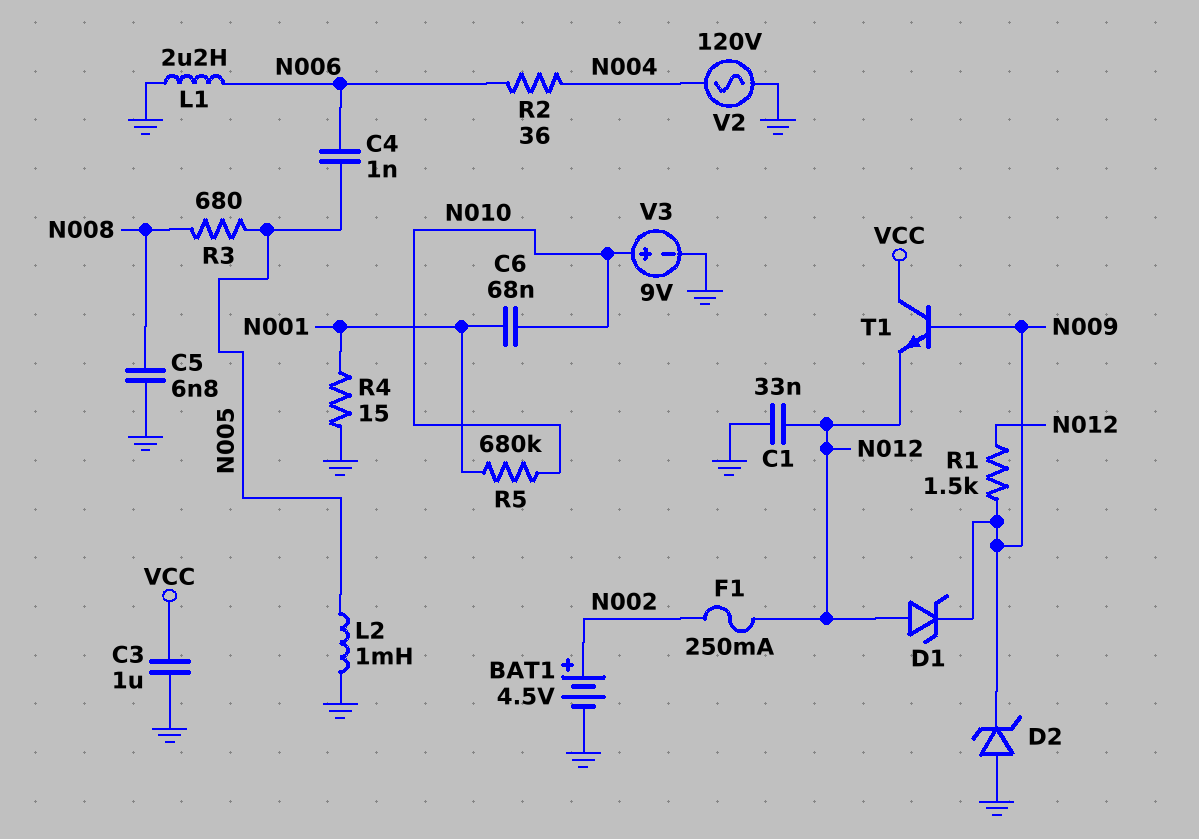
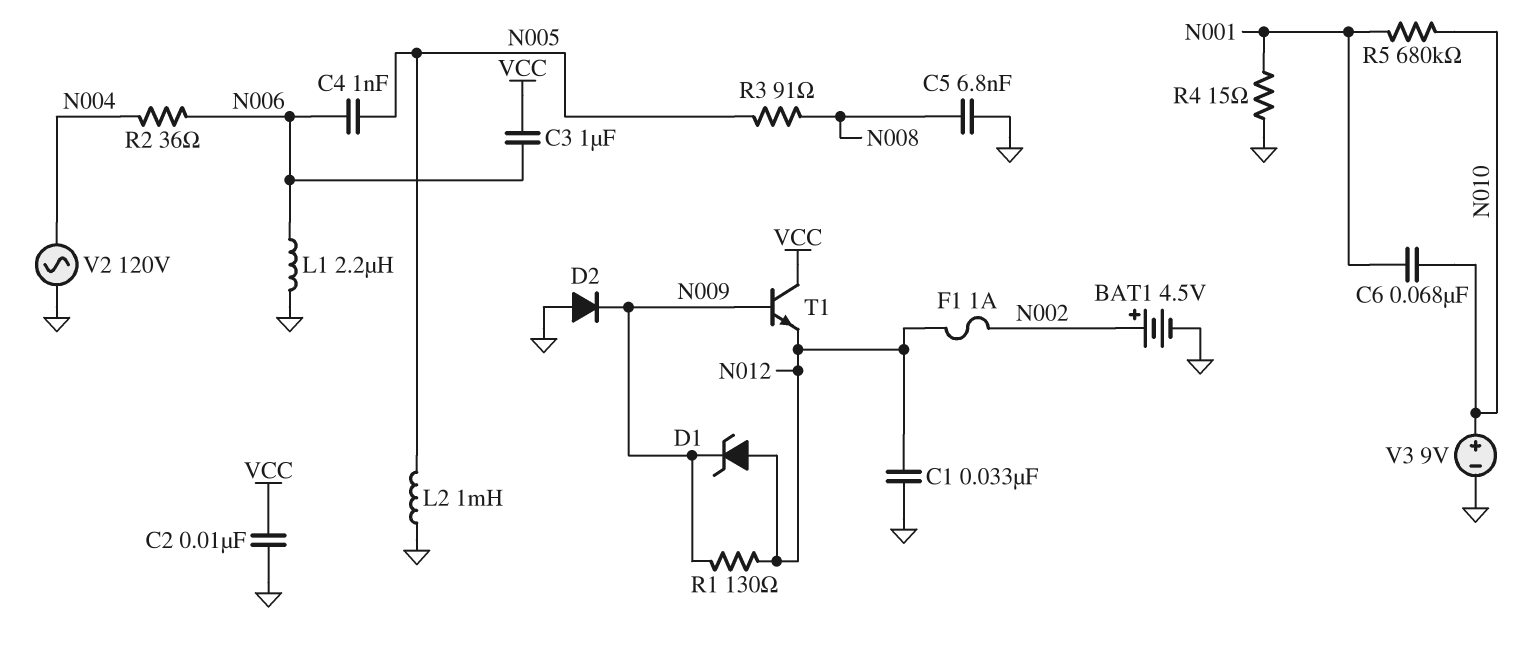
C2: none -> 10nF (GND, VCC)
C3: 1uF (GND, VCC) -> 1uF (N006, VCC)
D2: zener (A GND, K N009) -> diode (A GND, K N009)
F1: 250mA (N002, N012) -> 1A (N002, N012)
R1: 1.5k (N009, N012) -> 130 (N009, N012)
R3: 680 (N005, N008) -> 91 (N005, N008)

